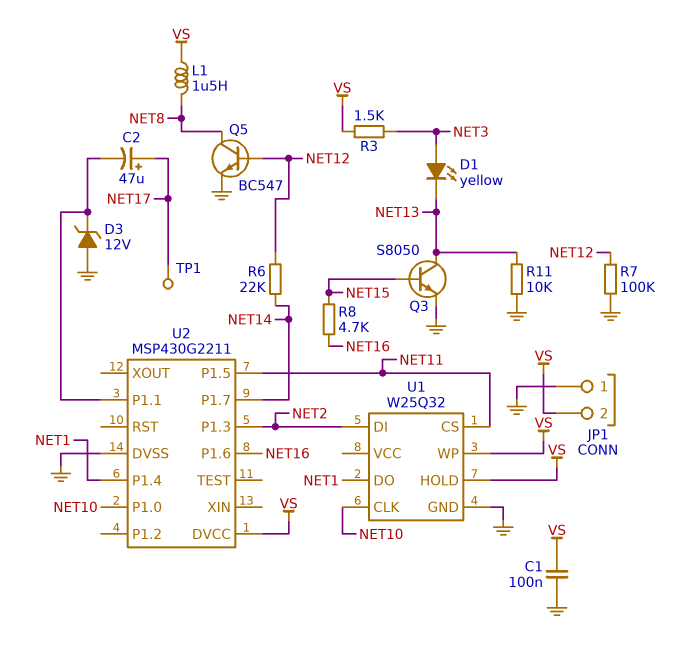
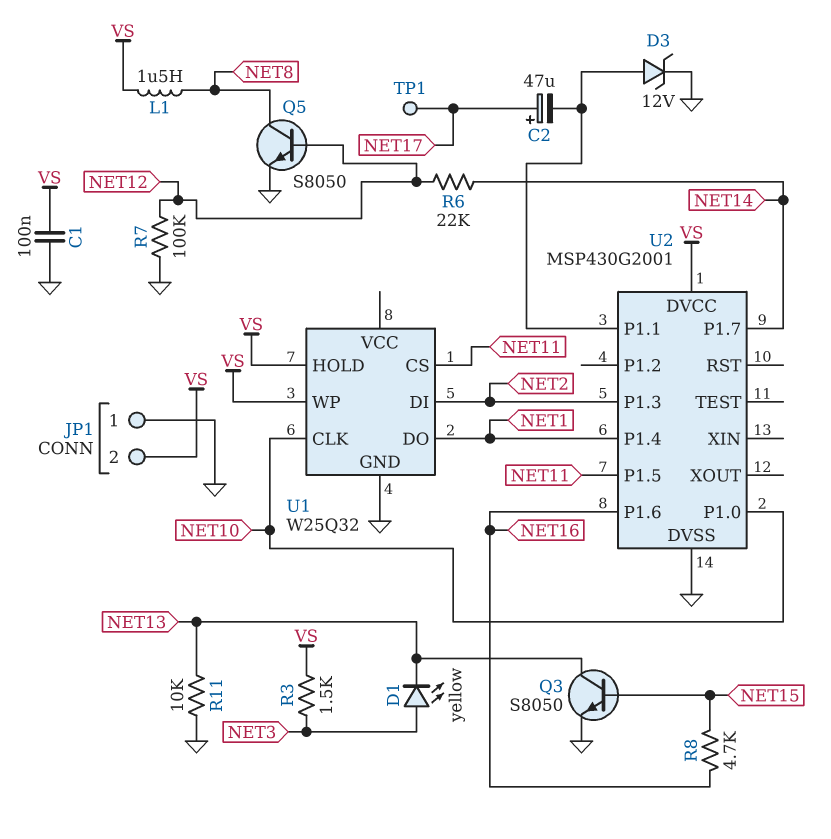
D3: zener 12V (A GND, K U2/P1.1) -> zener 12V (A U2/P1.1, K GND)
Q5: NPN BC547 (B NET12, C NET8, E GND) -> NPN S8050 (B NET12, C NET8, E GND)
U2: MSP430G2211 -> MSP430G2001

